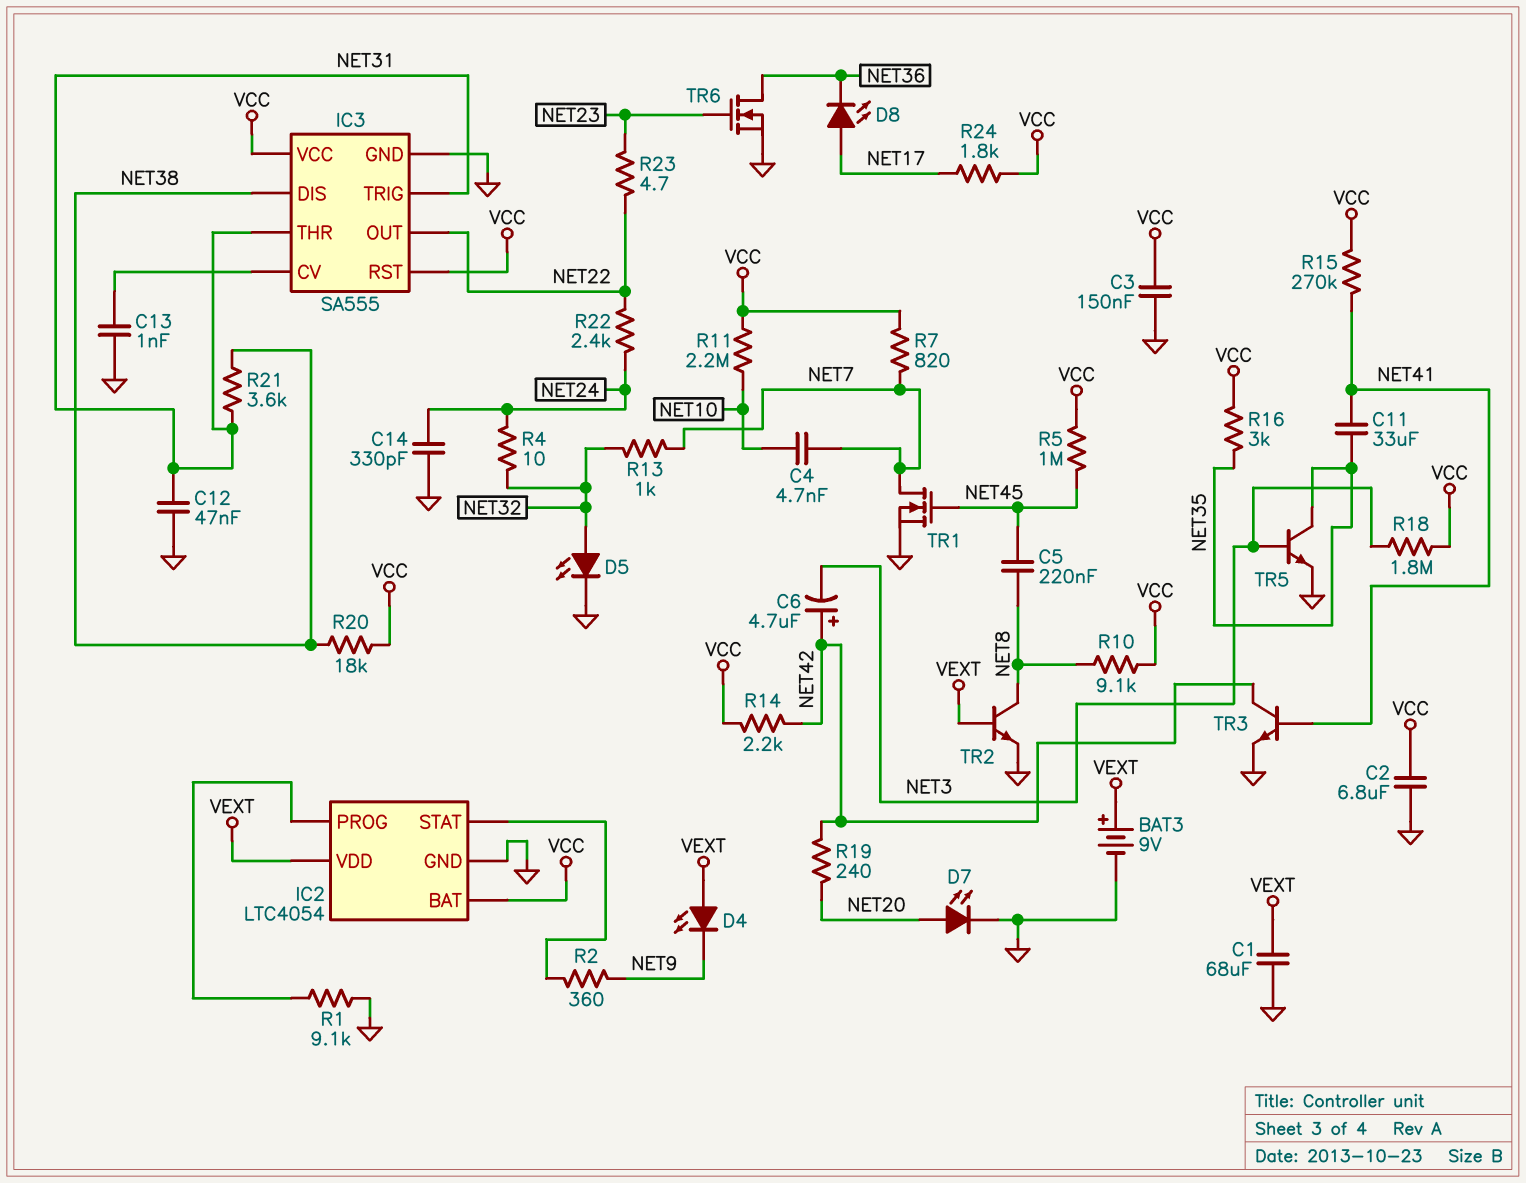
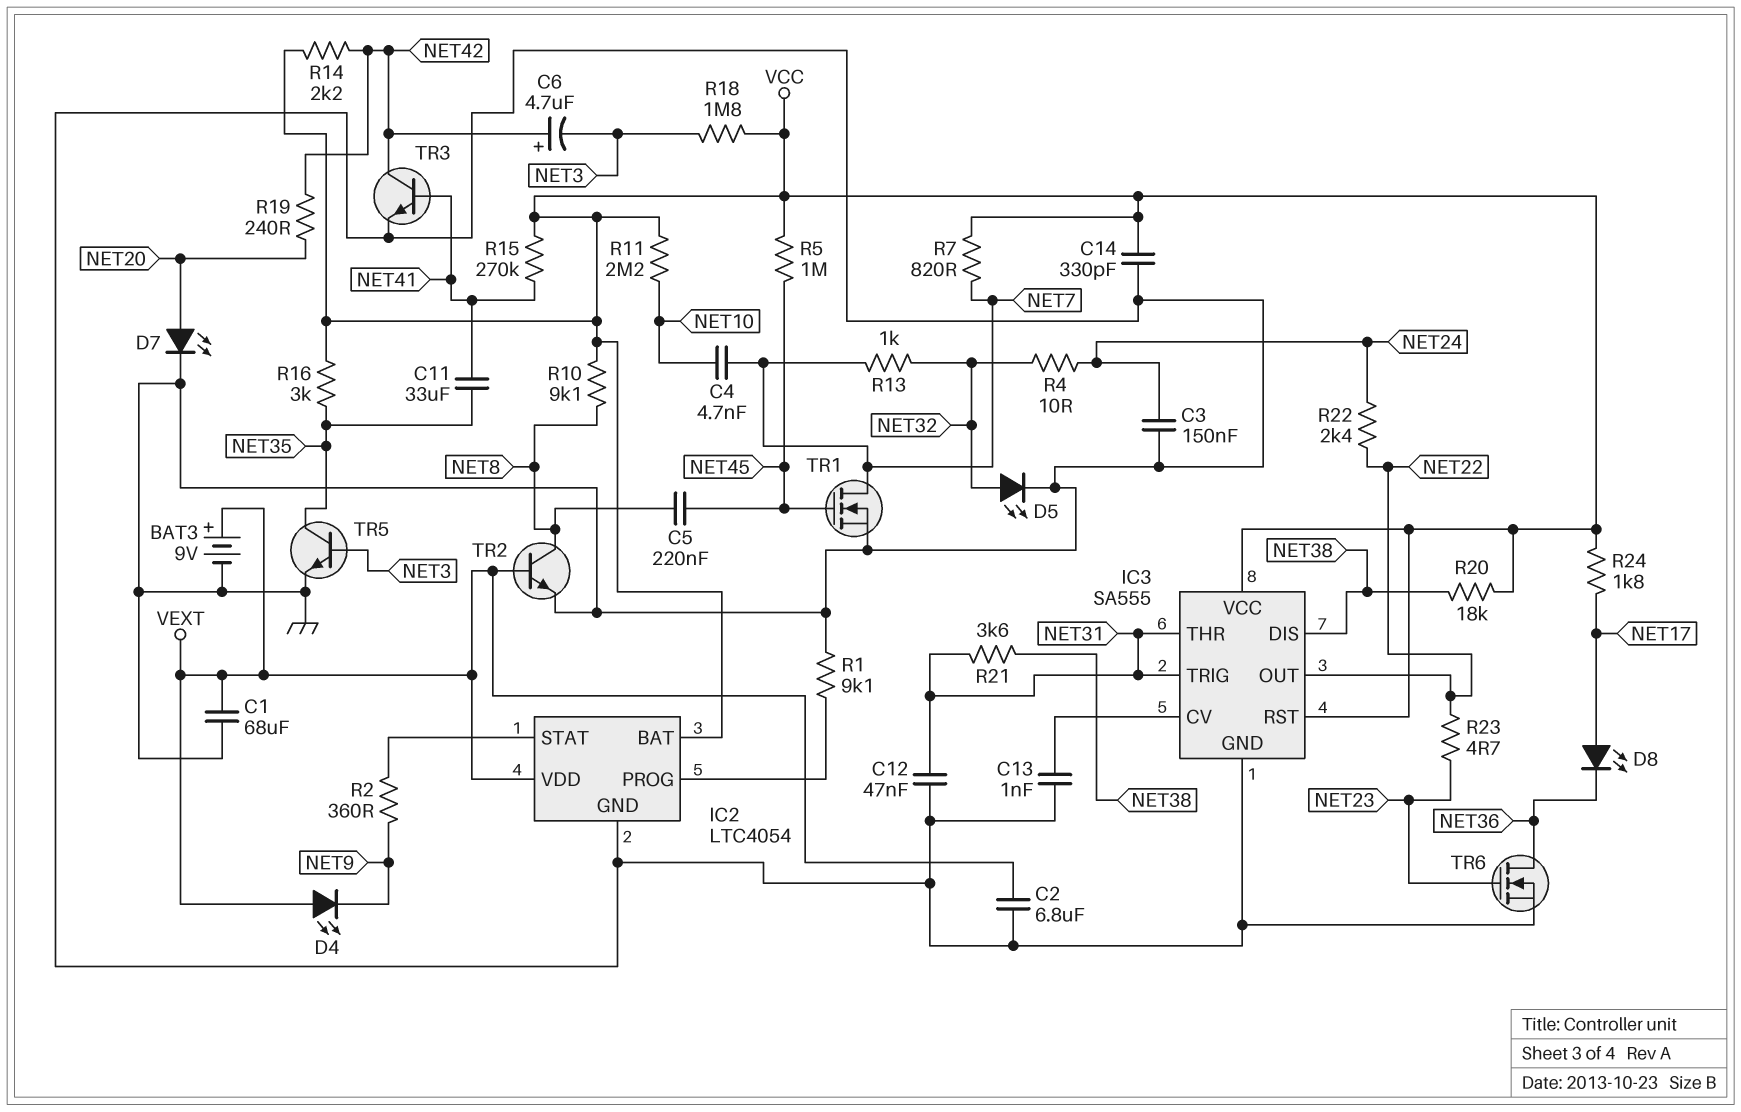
C2: 6.8uF (GND, VCC) -> 6.8uF (GND, VEXT)
C3: 150nF (GND, VCC) -> 150nF (GND, NET24)
C14: 330pF (GND, NET24) -> 330pF (GND, VCC)

